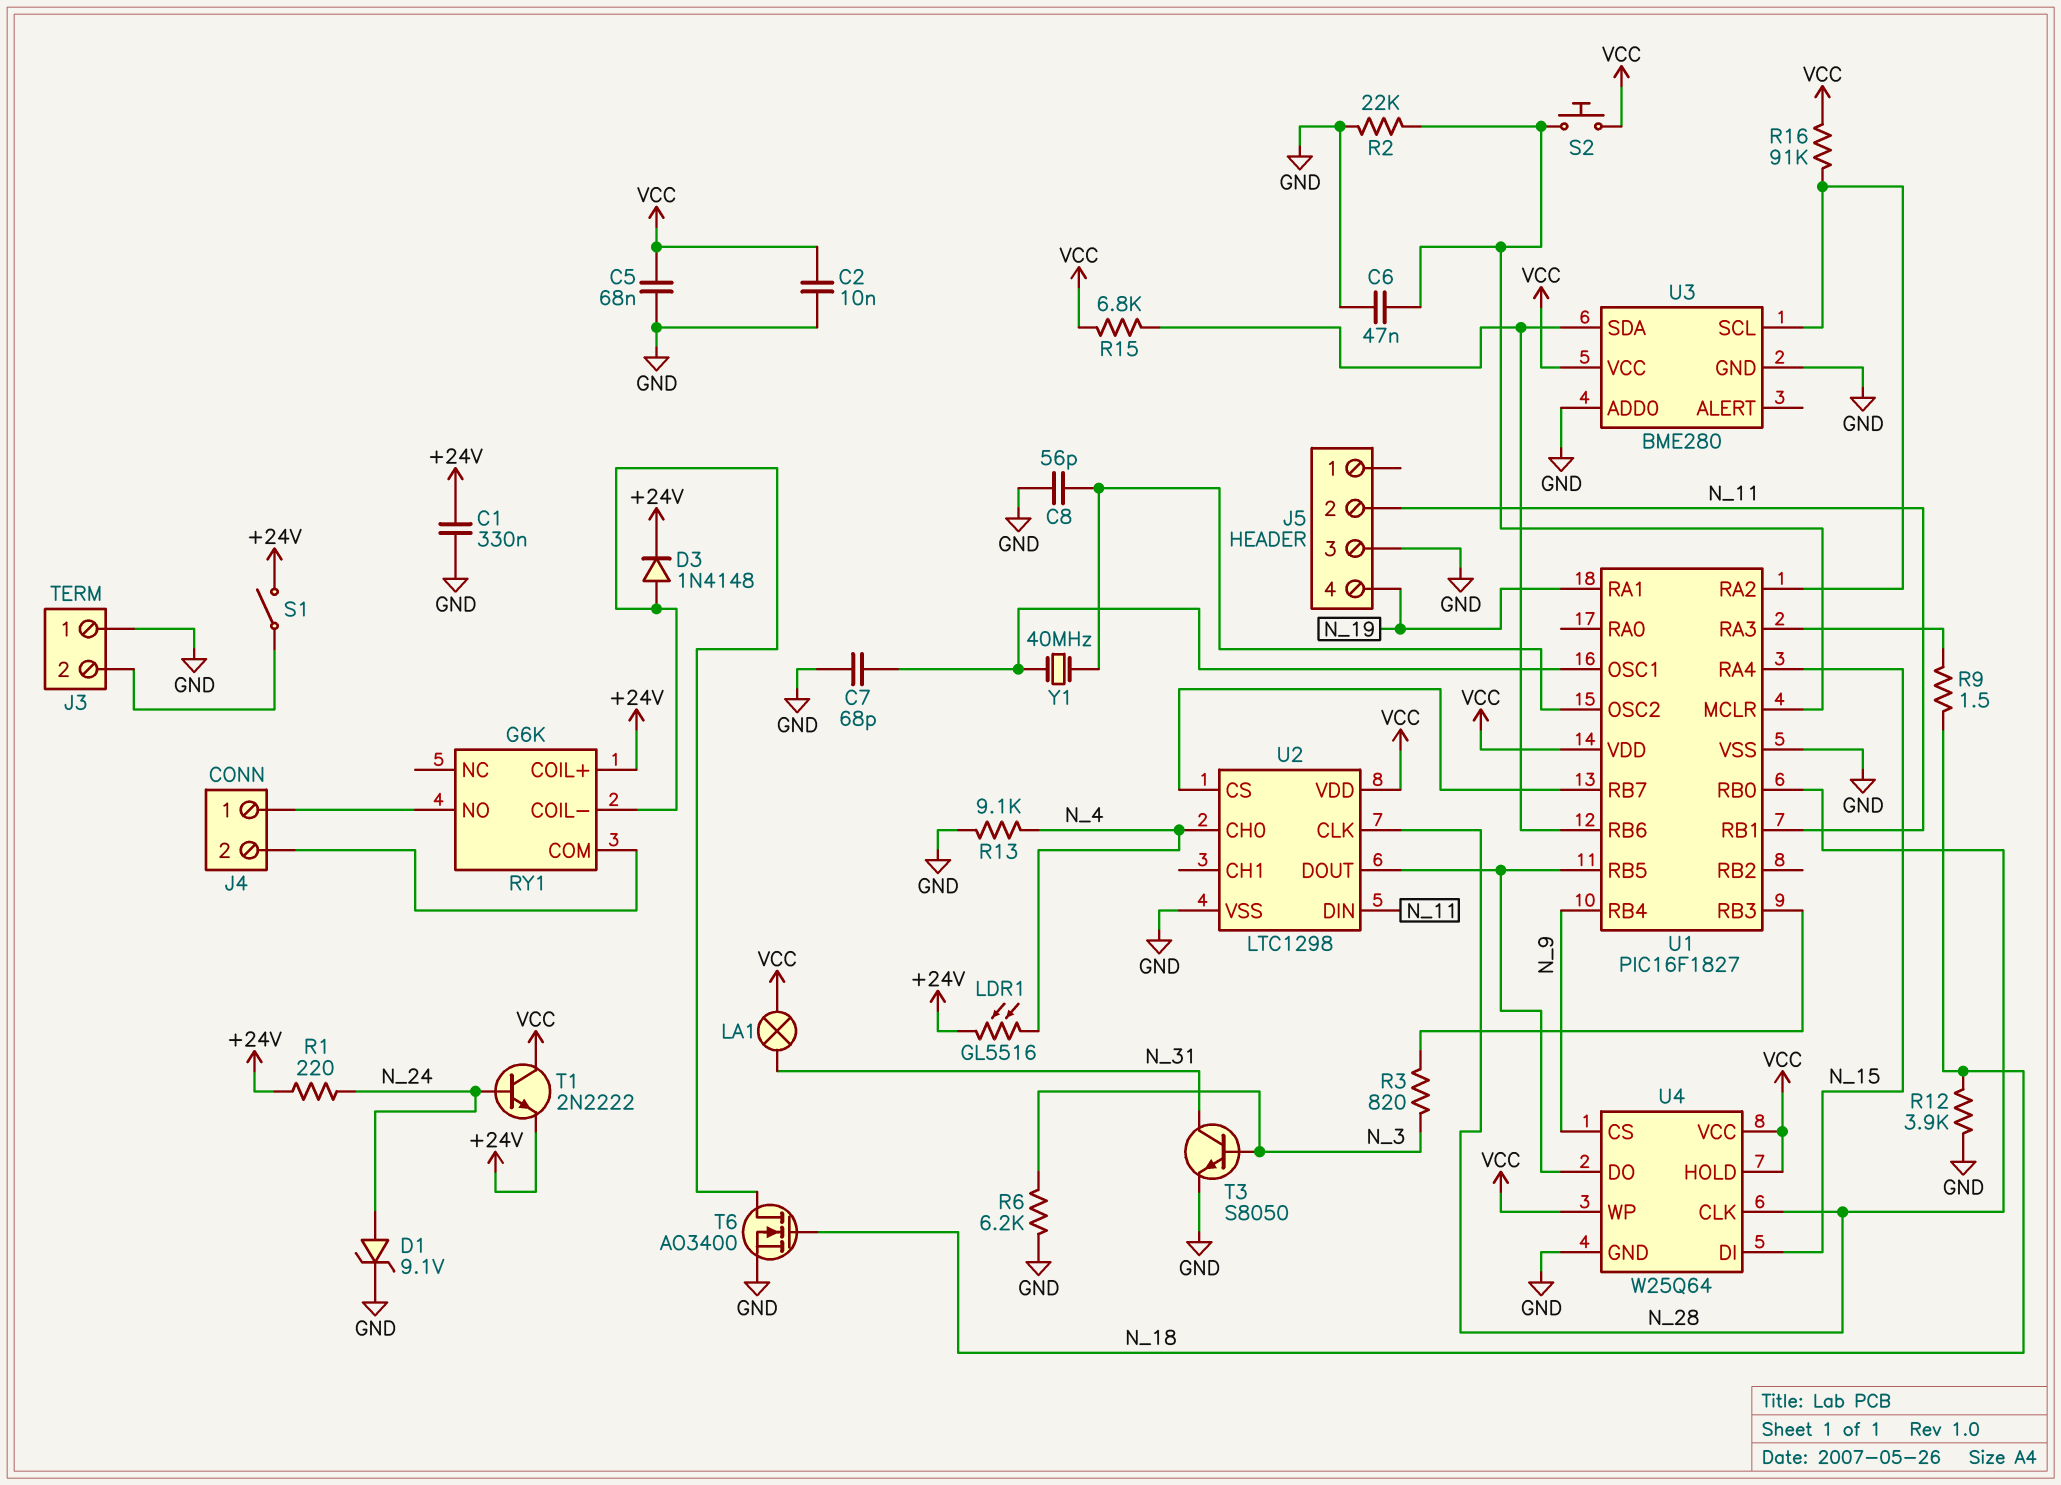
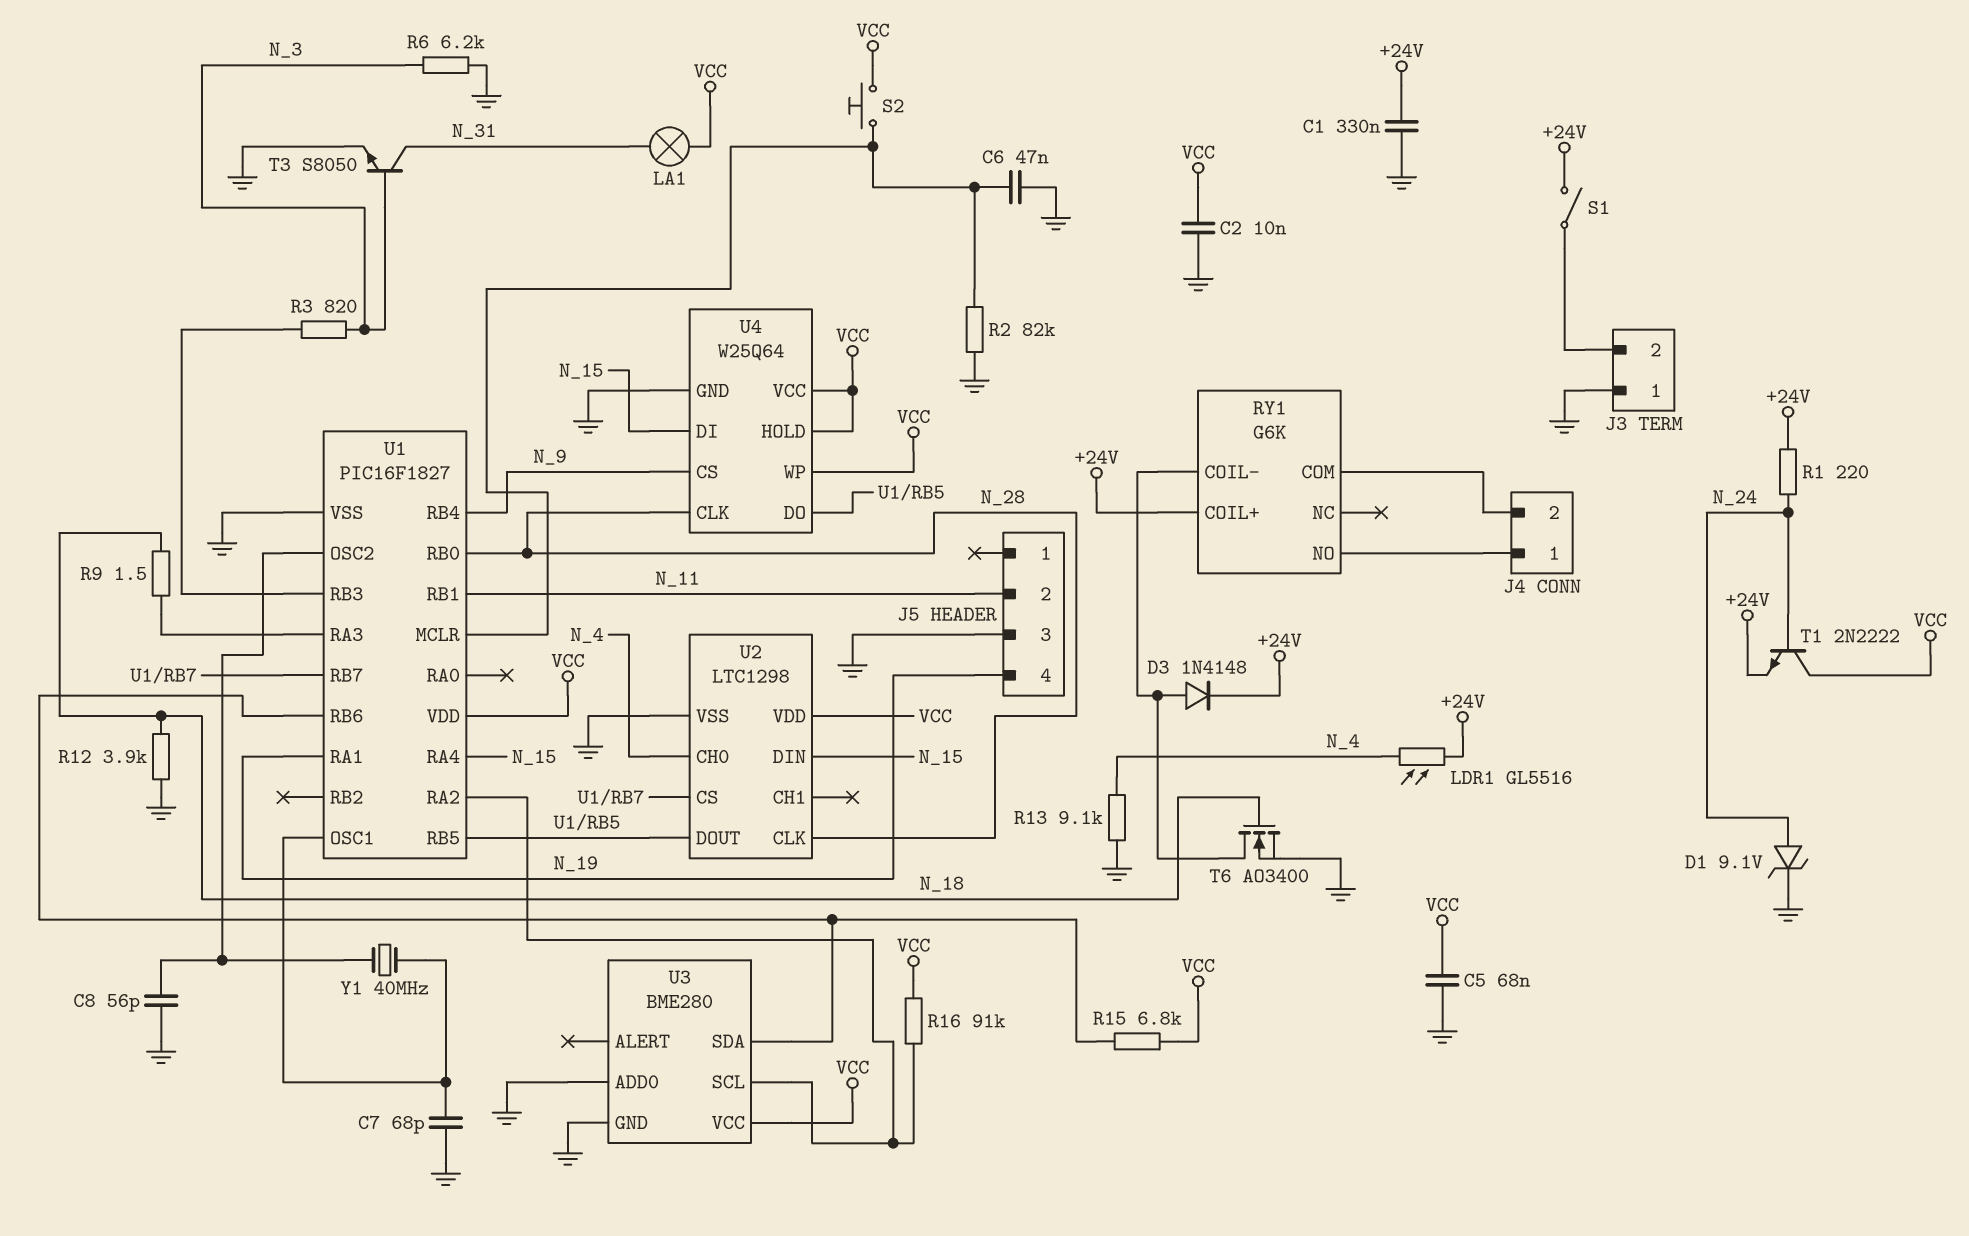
R2: 22k (GND, U1/MCLR) -> 82k (GND, U1/MCLR)
U2 pin DIN: N_11 -> N_15

